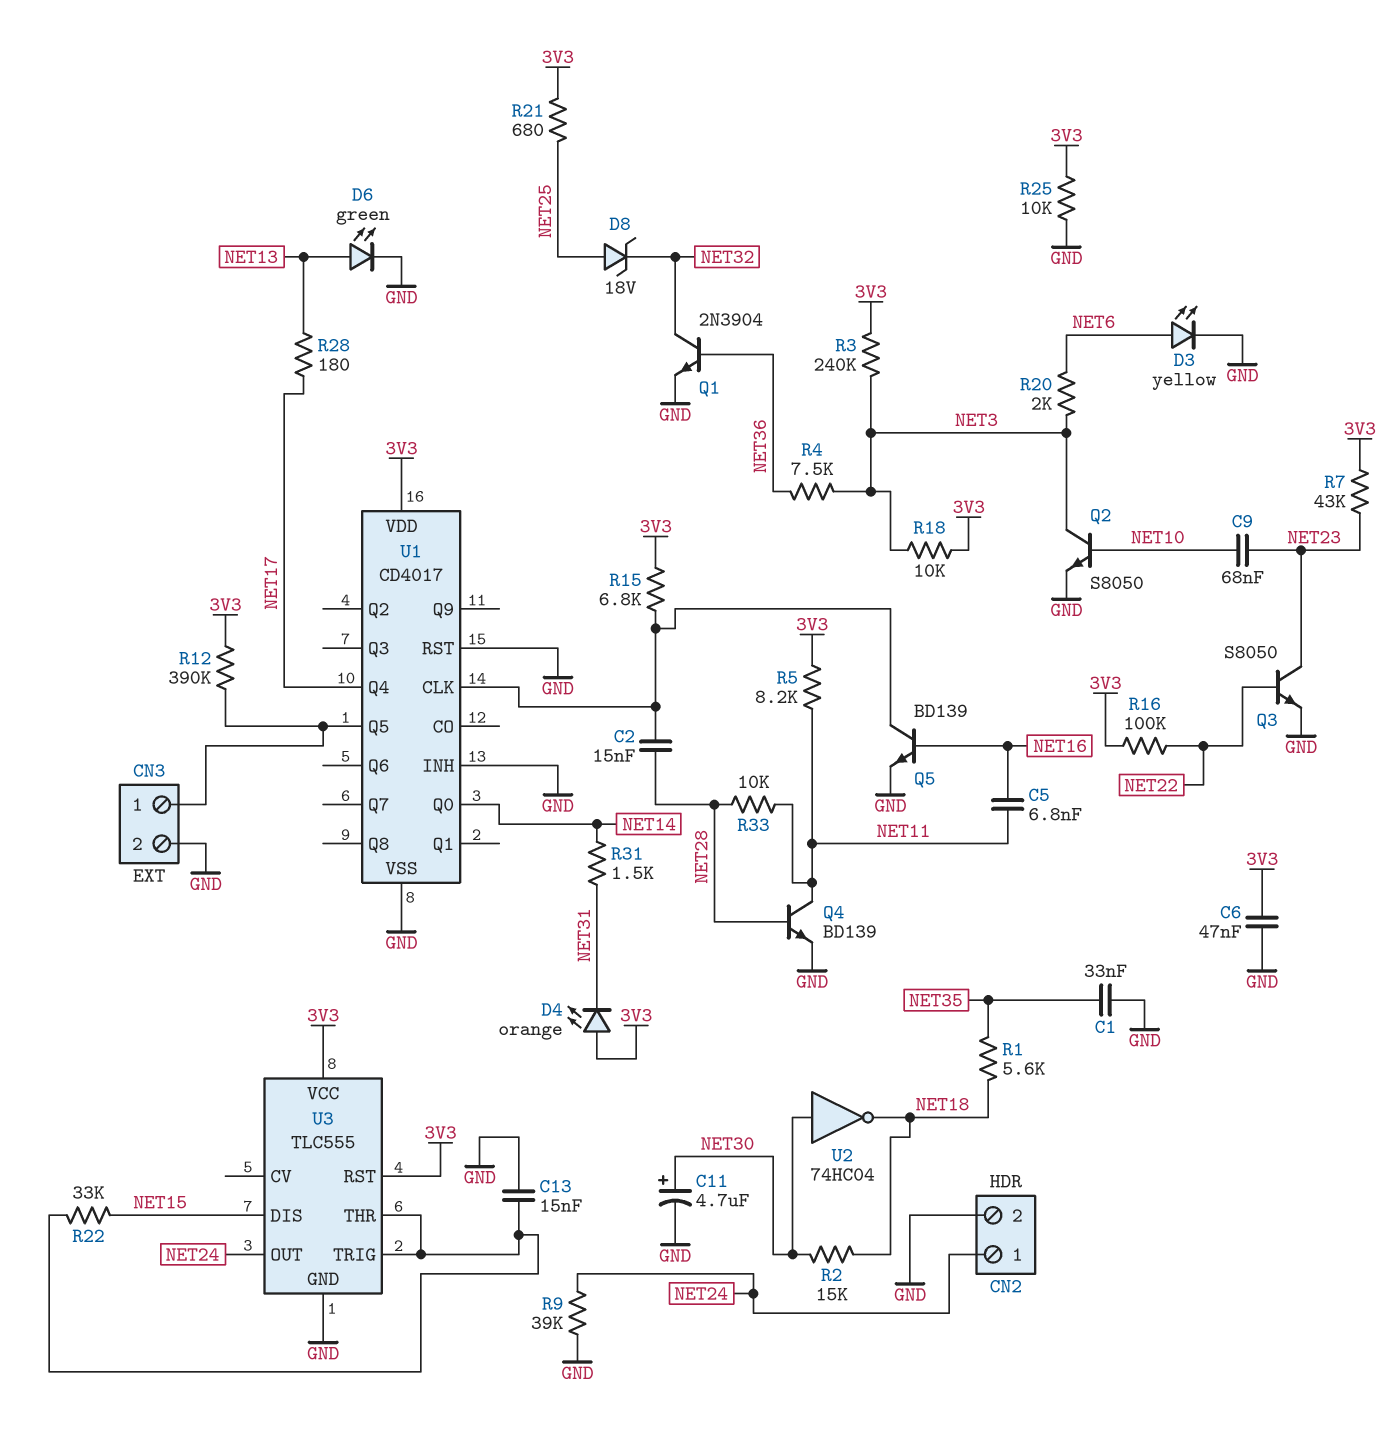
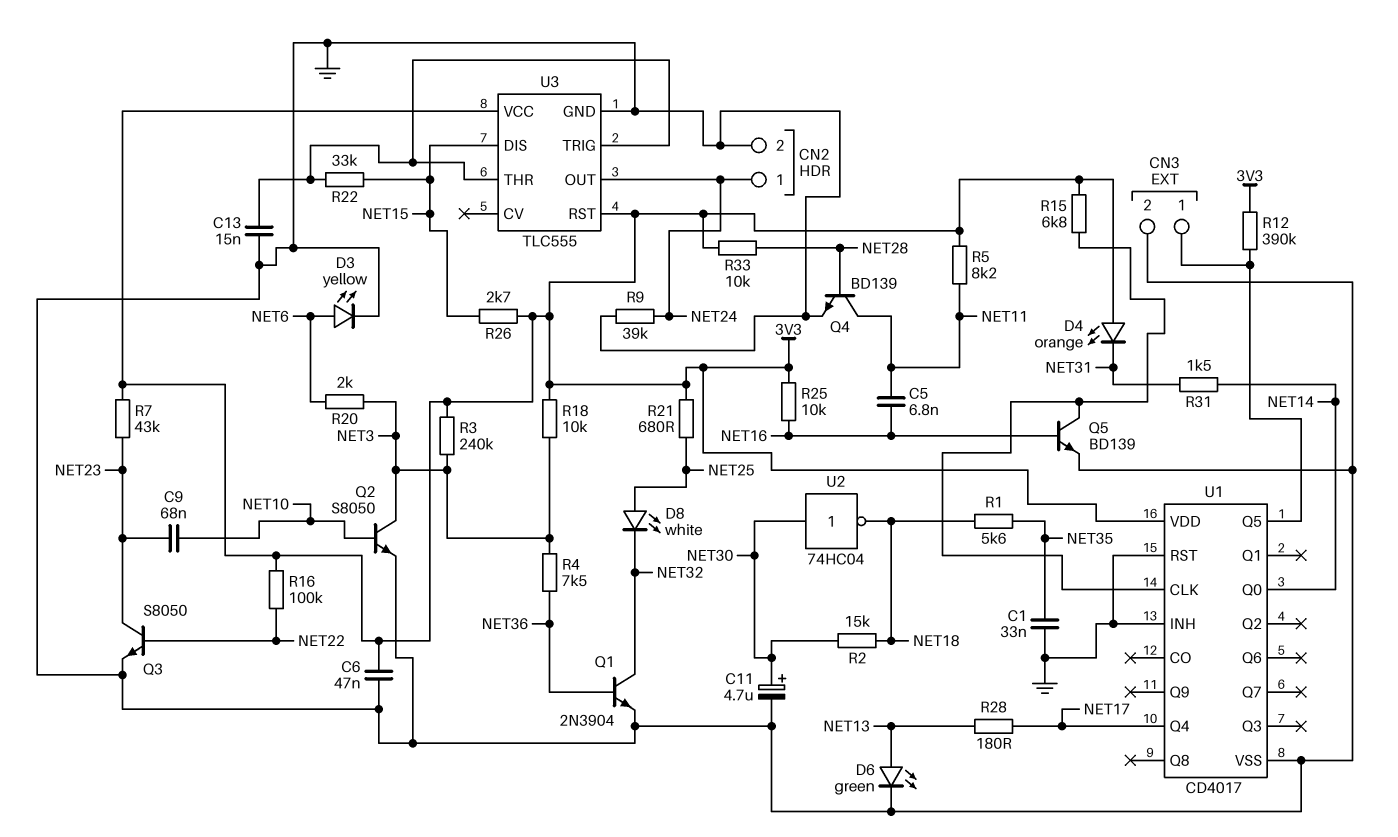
C2: 15nF (NET28, U1/CLK) -> none
D8: zener 18V (A NET25, K NET32) -> LED white (A NET25, K NET32)
R25: 10k (3V3, GND) -> 10k (3V3, NET16)
R26: none -> 2.7k (3V3, NET15)
R33: 10k (NET11, NET28) -> 10k (3V3, NET28)

